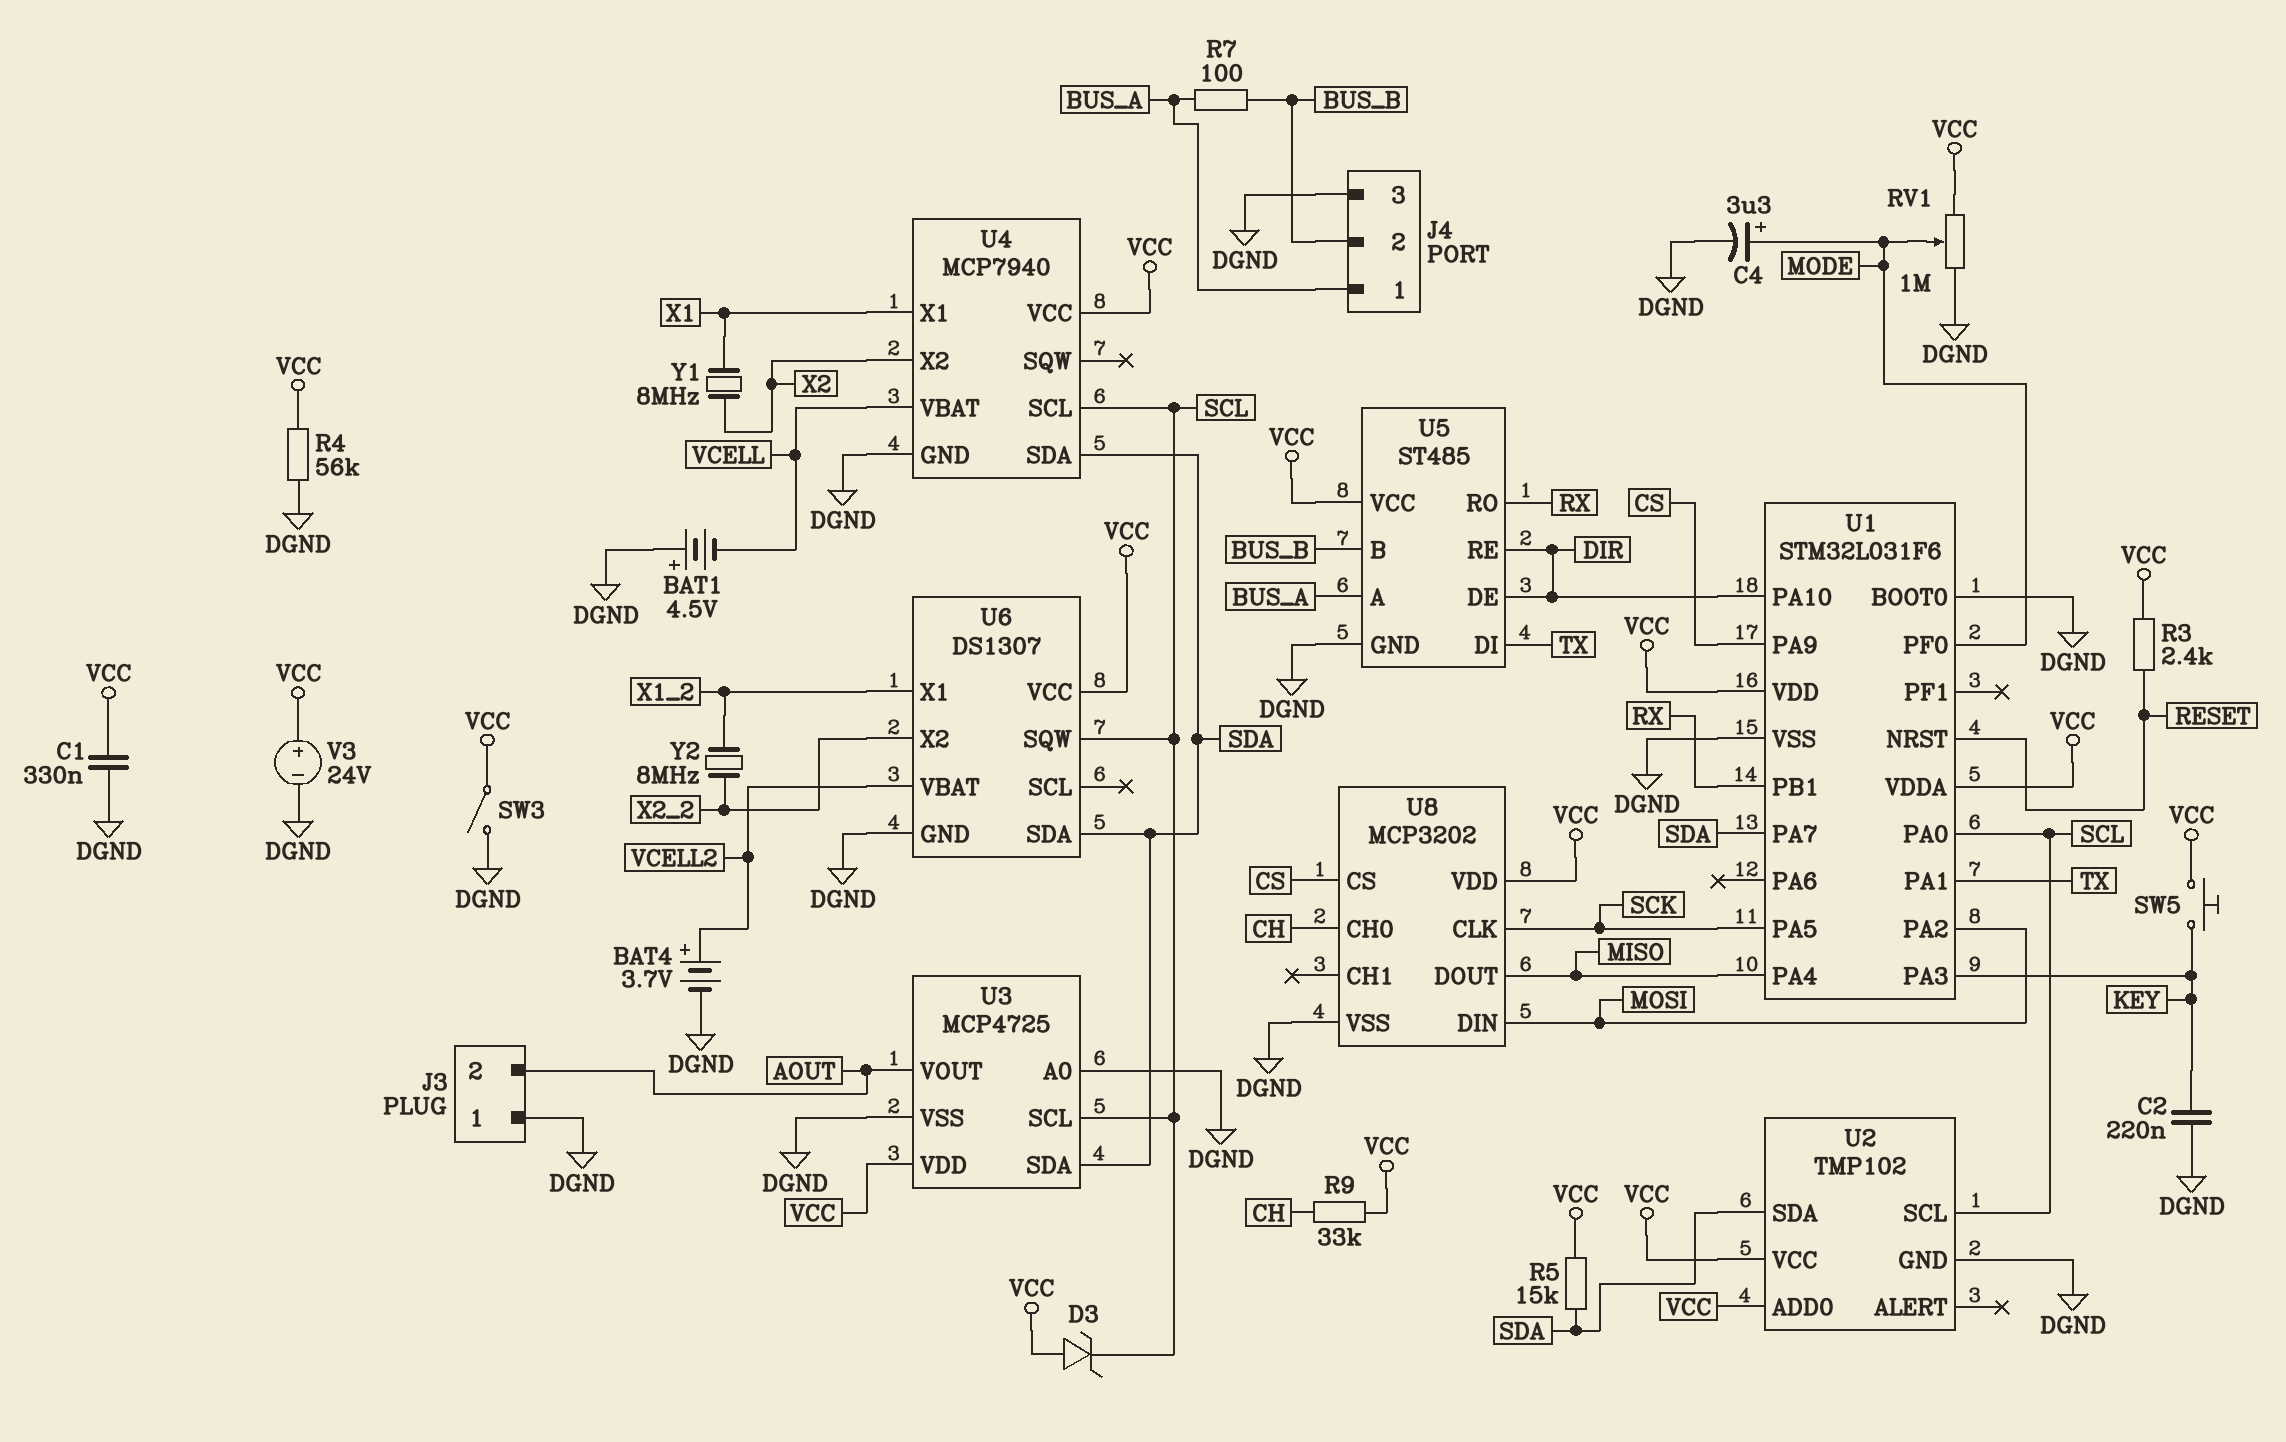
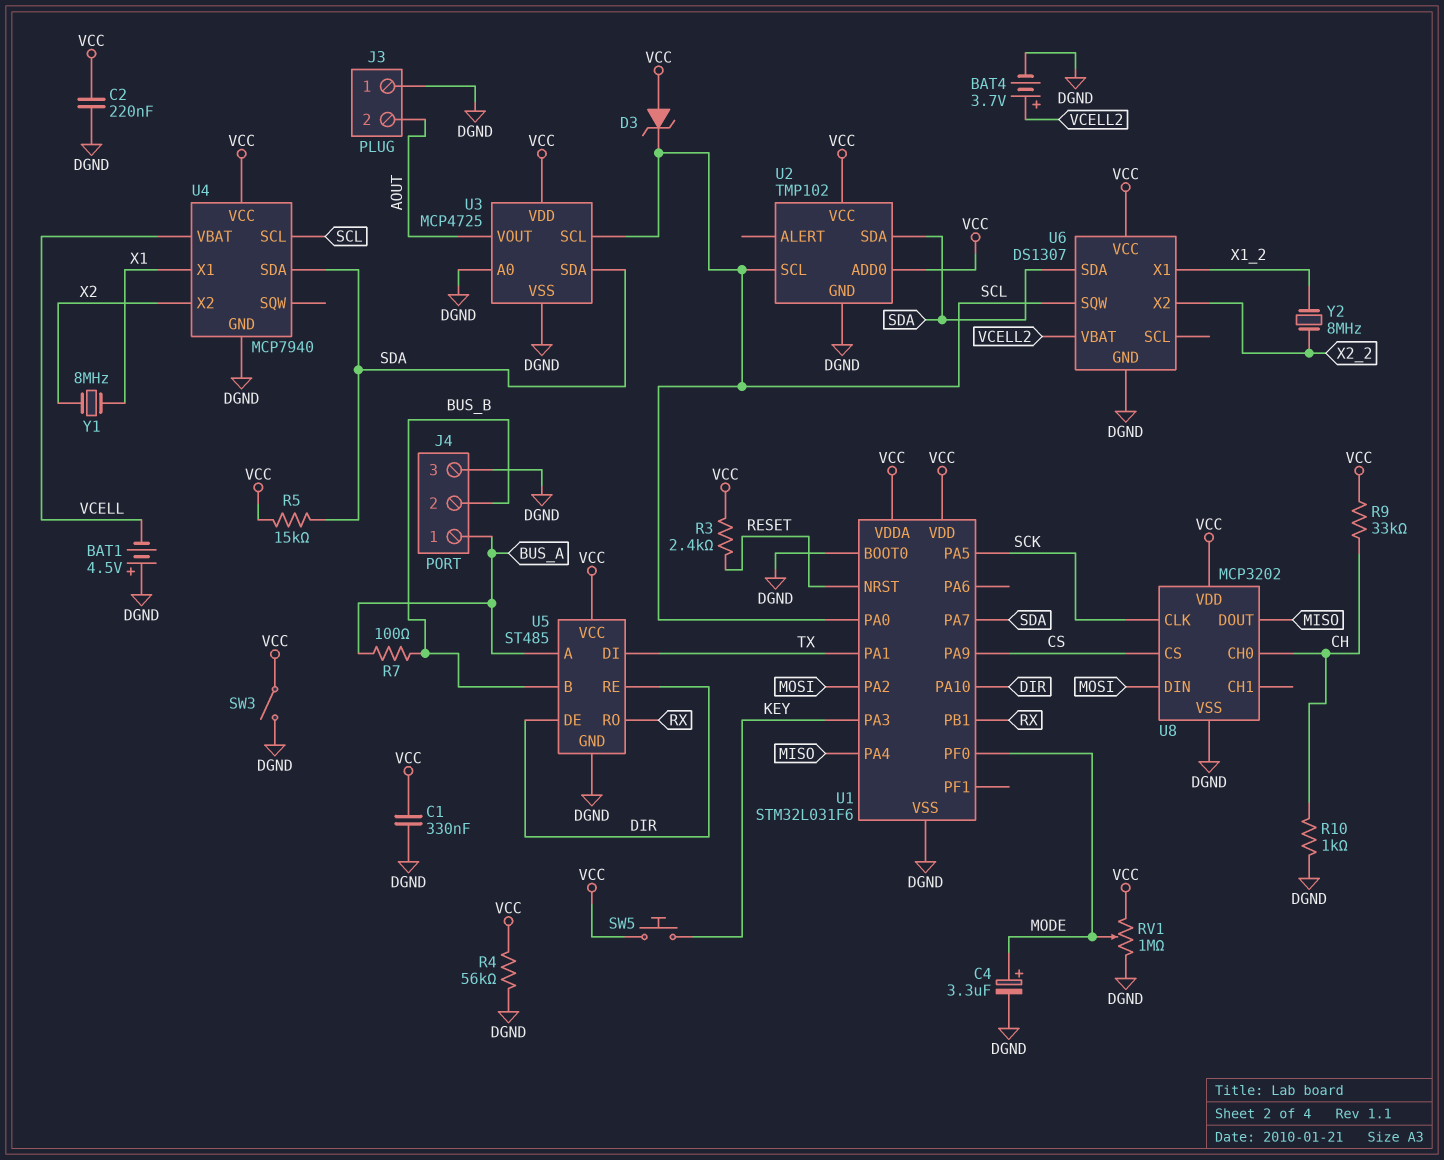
C2: 220nF (DGND, KEY) -> 220nF (DGND, VCC)
R10: none -> 1k (CH, DGND)
V3: 24V (plus VCC, minus DGND) -> none

